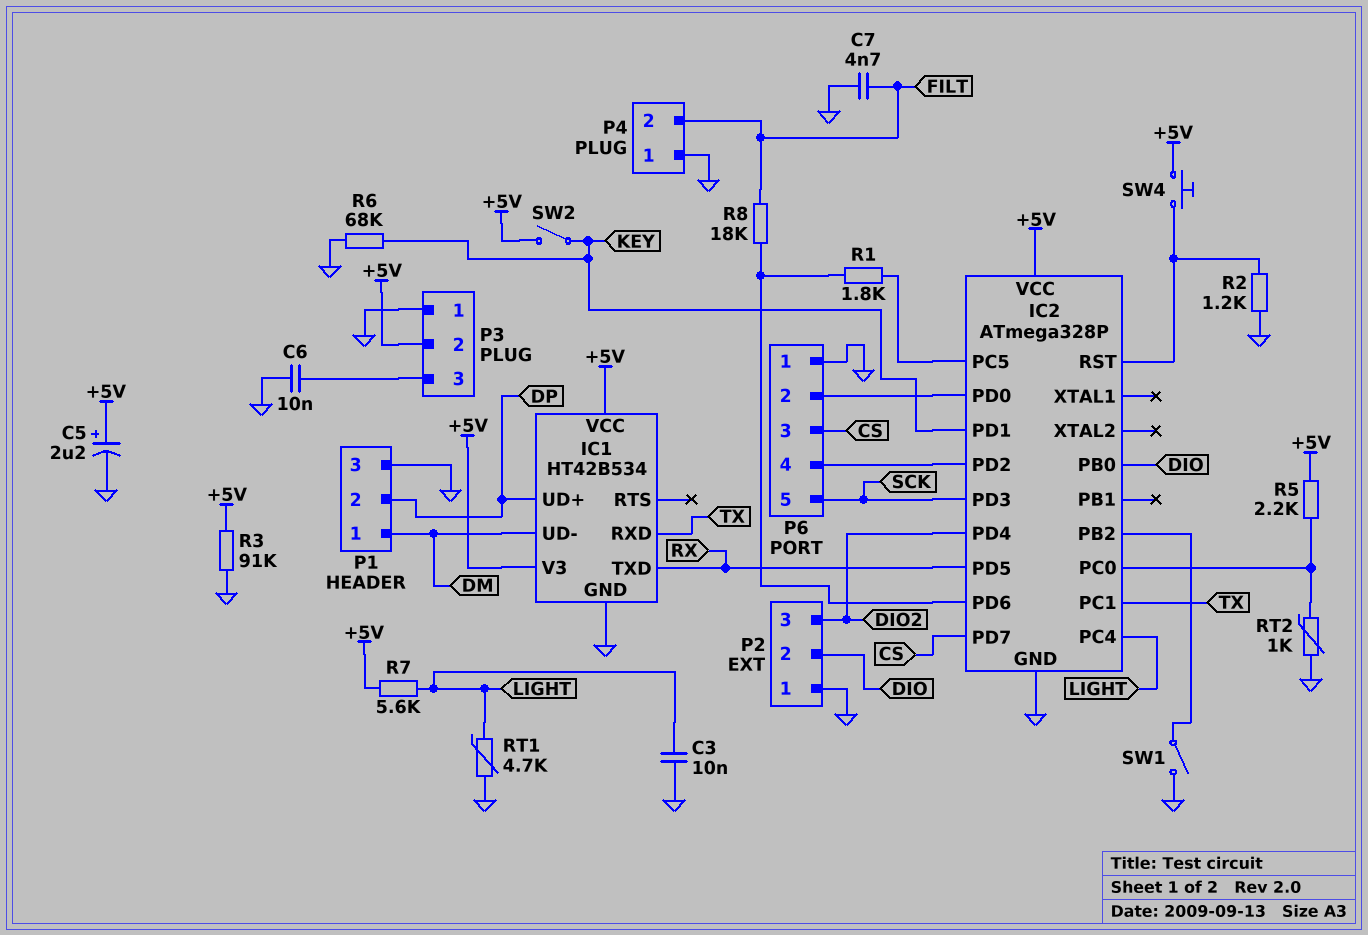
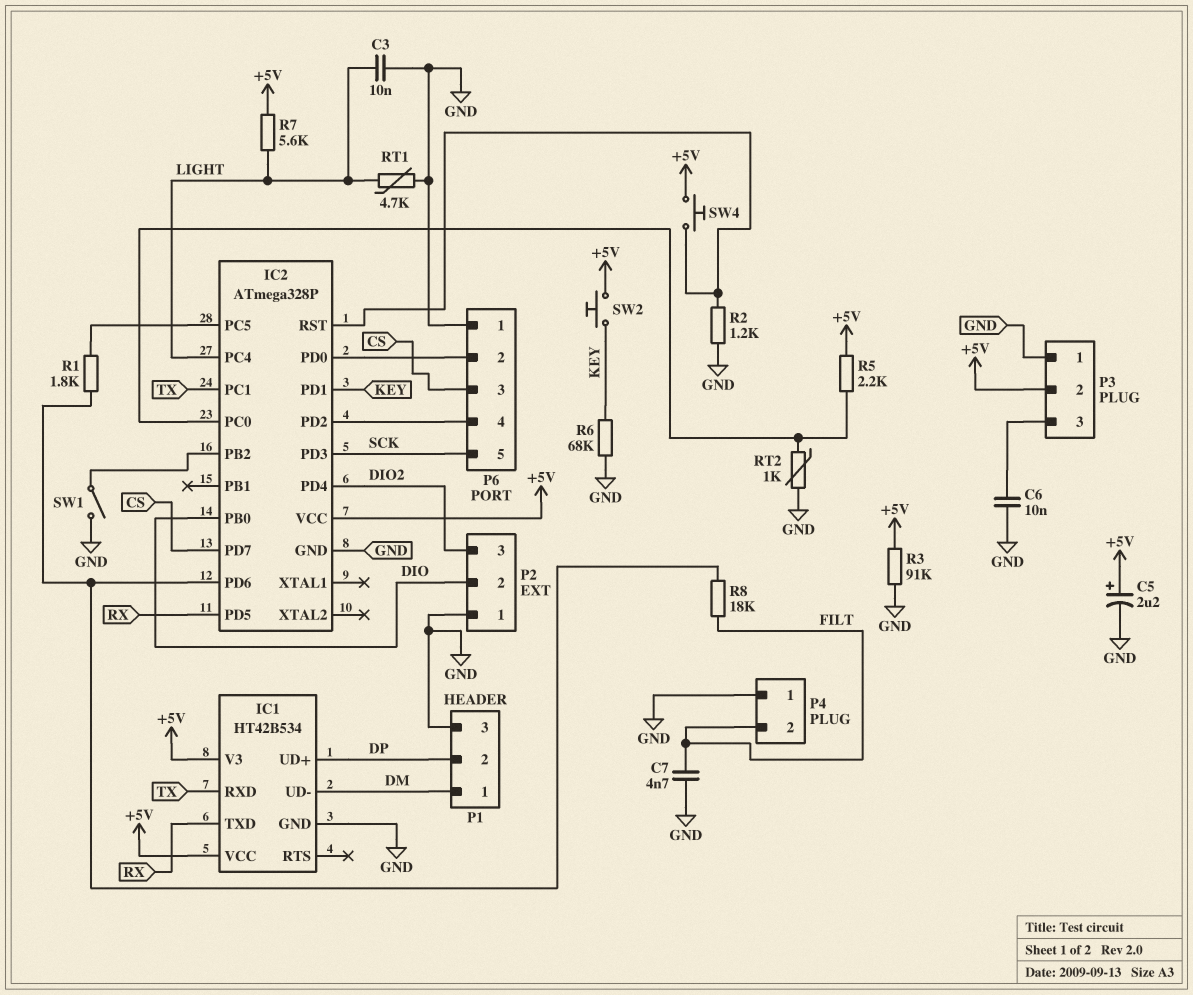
SW2: switch (+5V, KEY) -> button (+5V, KEY)

